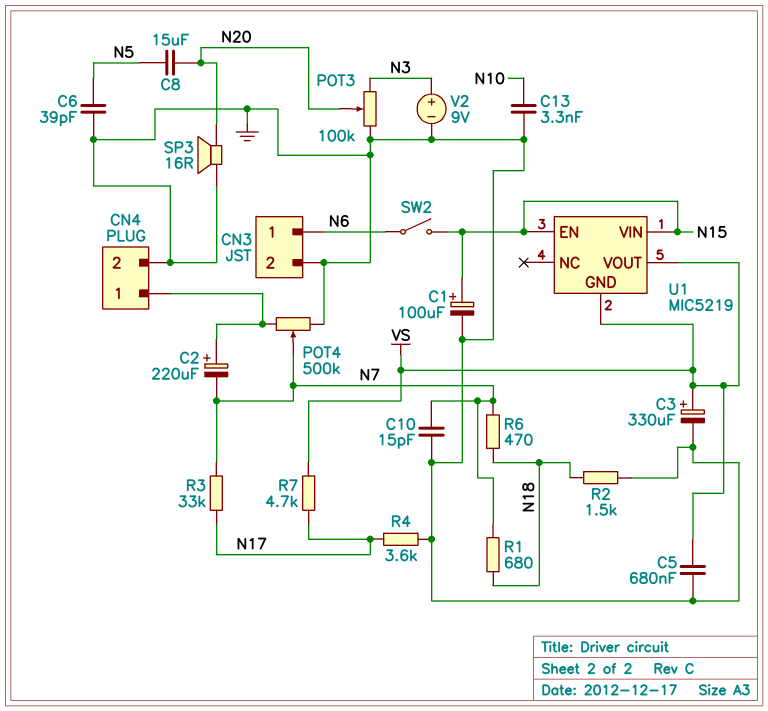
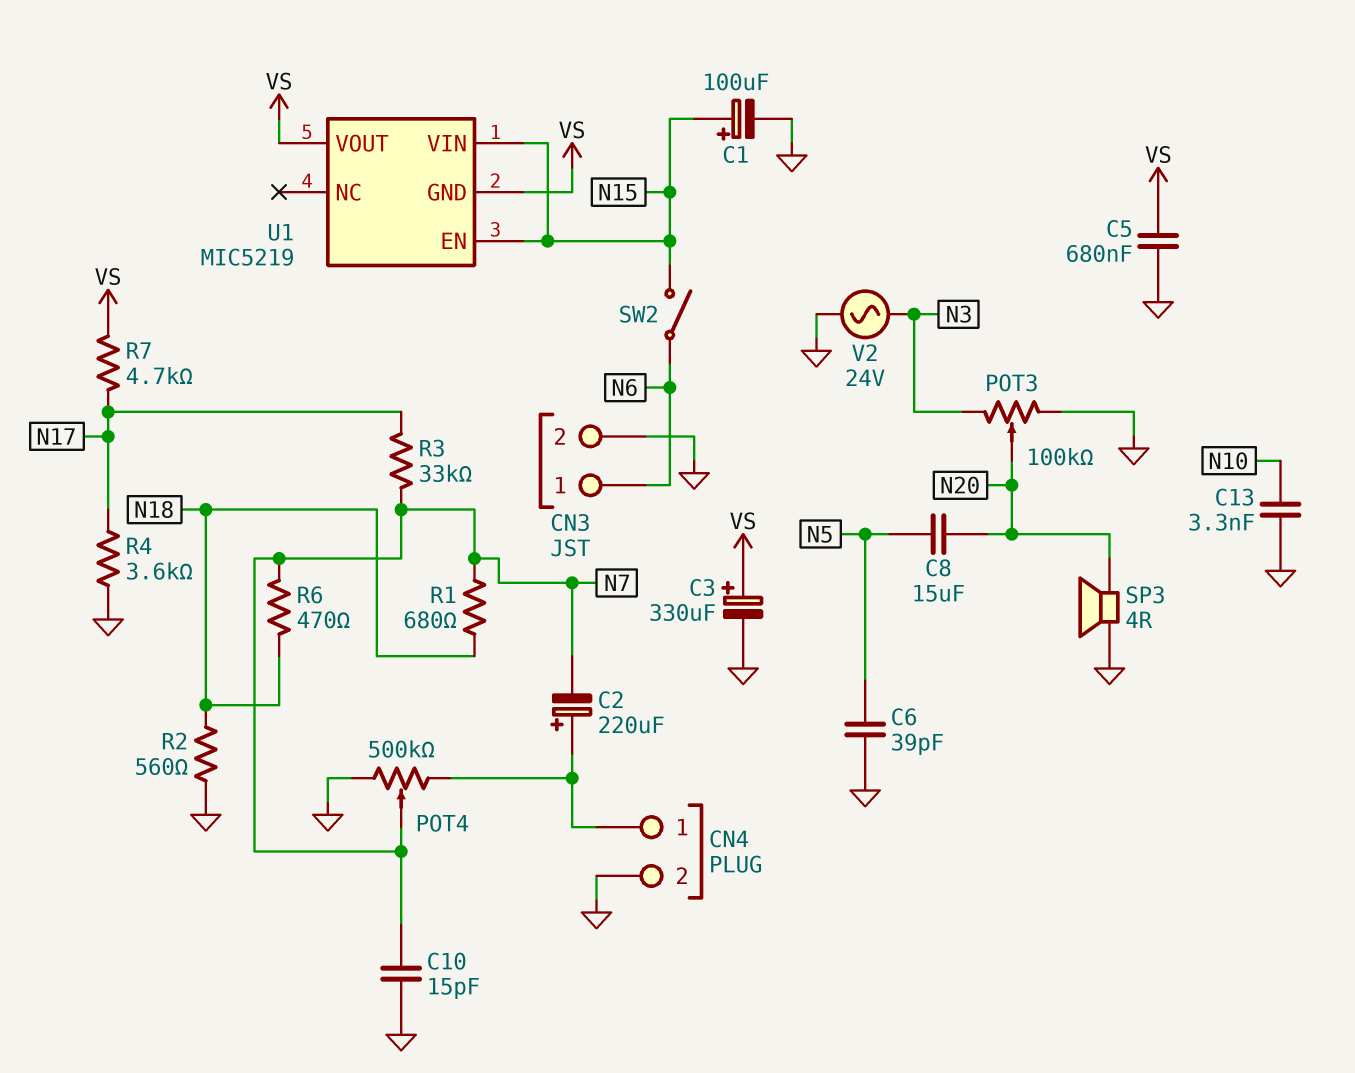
R2: 1.5k (GND, N18) -> 560 (GND, N18)
SP3: speaker 16R (GND, N20) -> speaker 4R (GND, N20)
V2: 9V (plus N3, minus GND) -> AC 24V (GND, N3)

